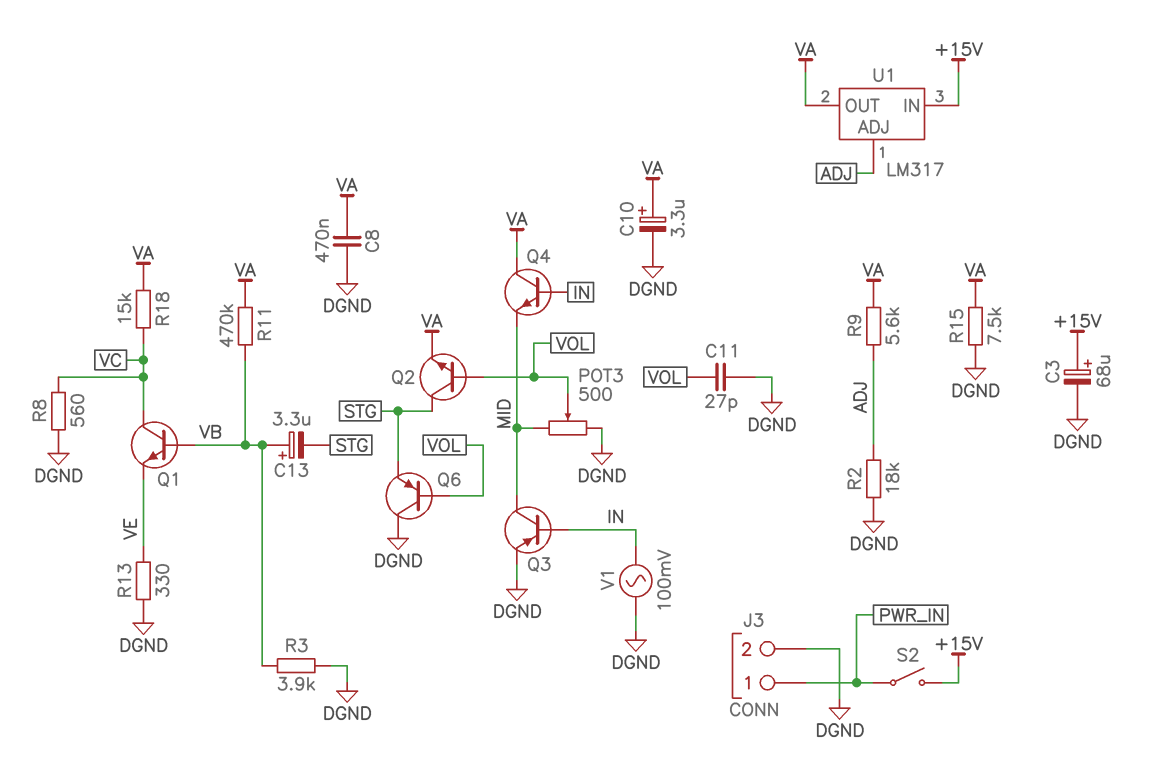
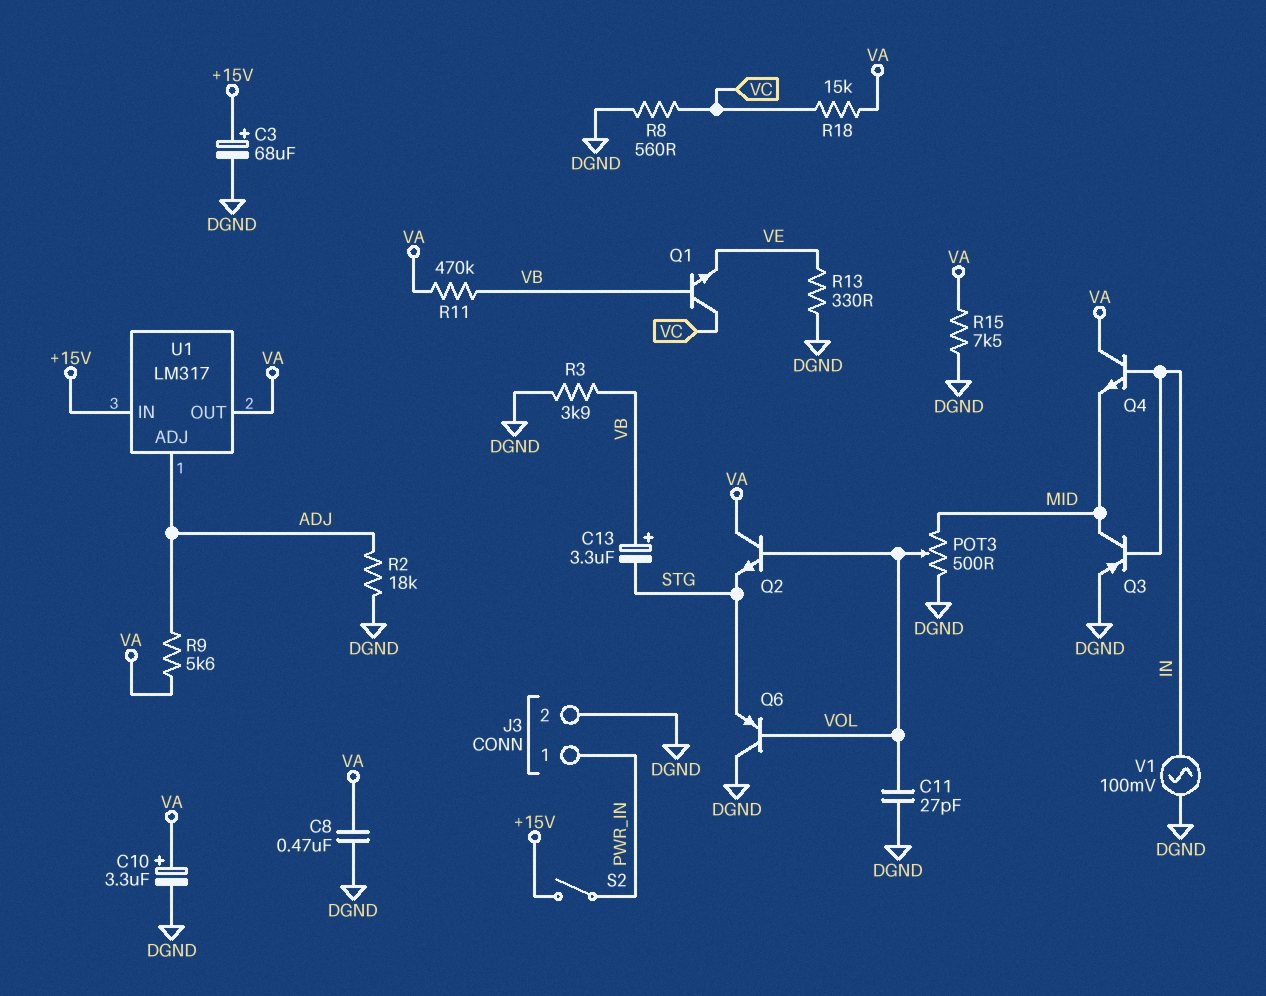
Q2: NPN (B VOL, C STG, E VA) -> NPN (B VOL, C VA, E STG)

